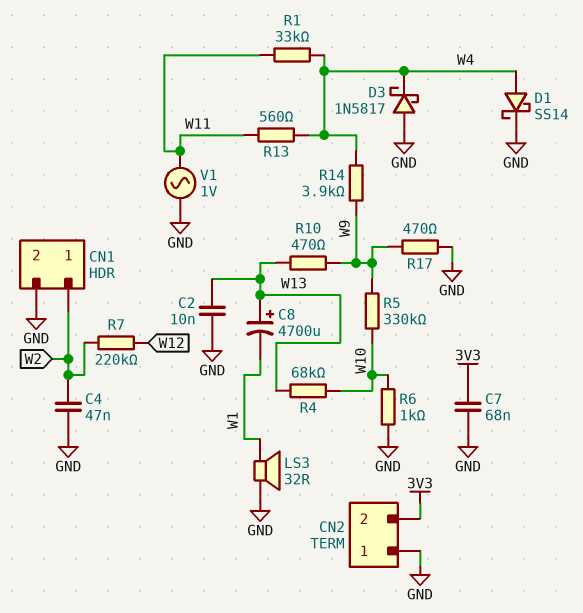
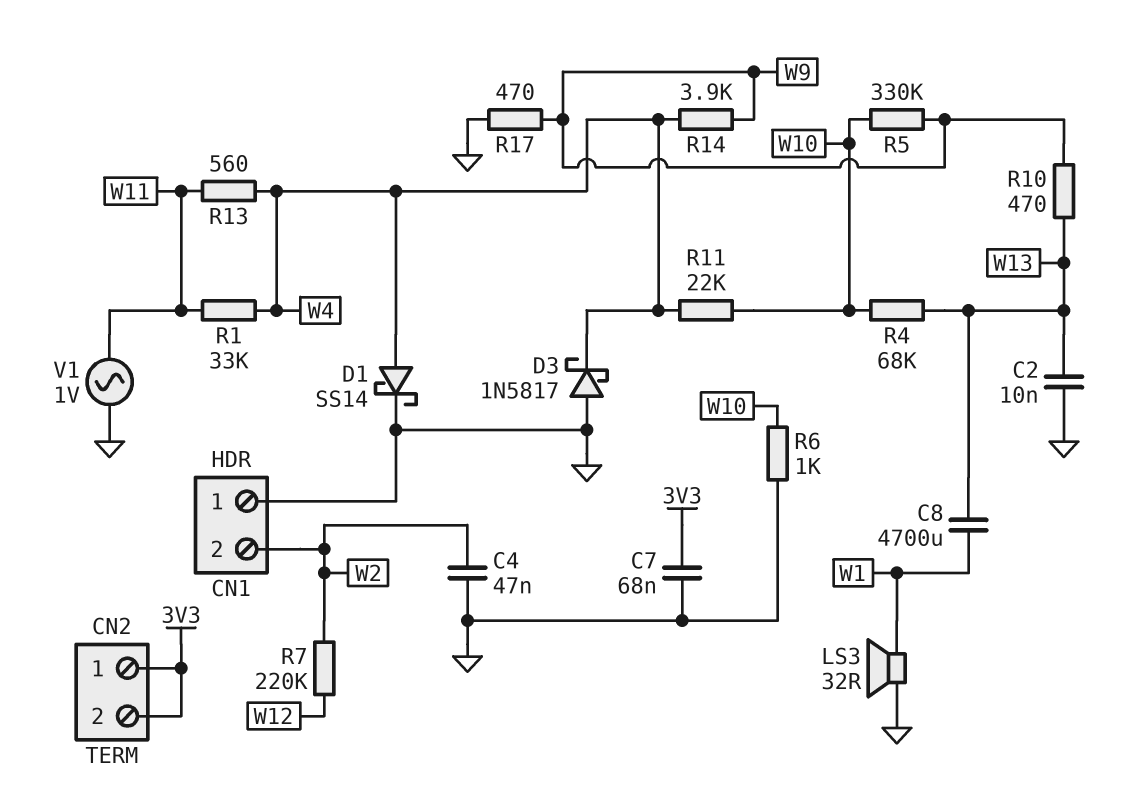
C8: 4700uF (plus W13, minus W1) -> 4700uF (W1, W13)
CN1 pin 1: W2 -> GND
CN1 pin 2: GND -> W2
CN2 pin 1: GND -> 3V3
R11: none -> 22k (W4, W10)

